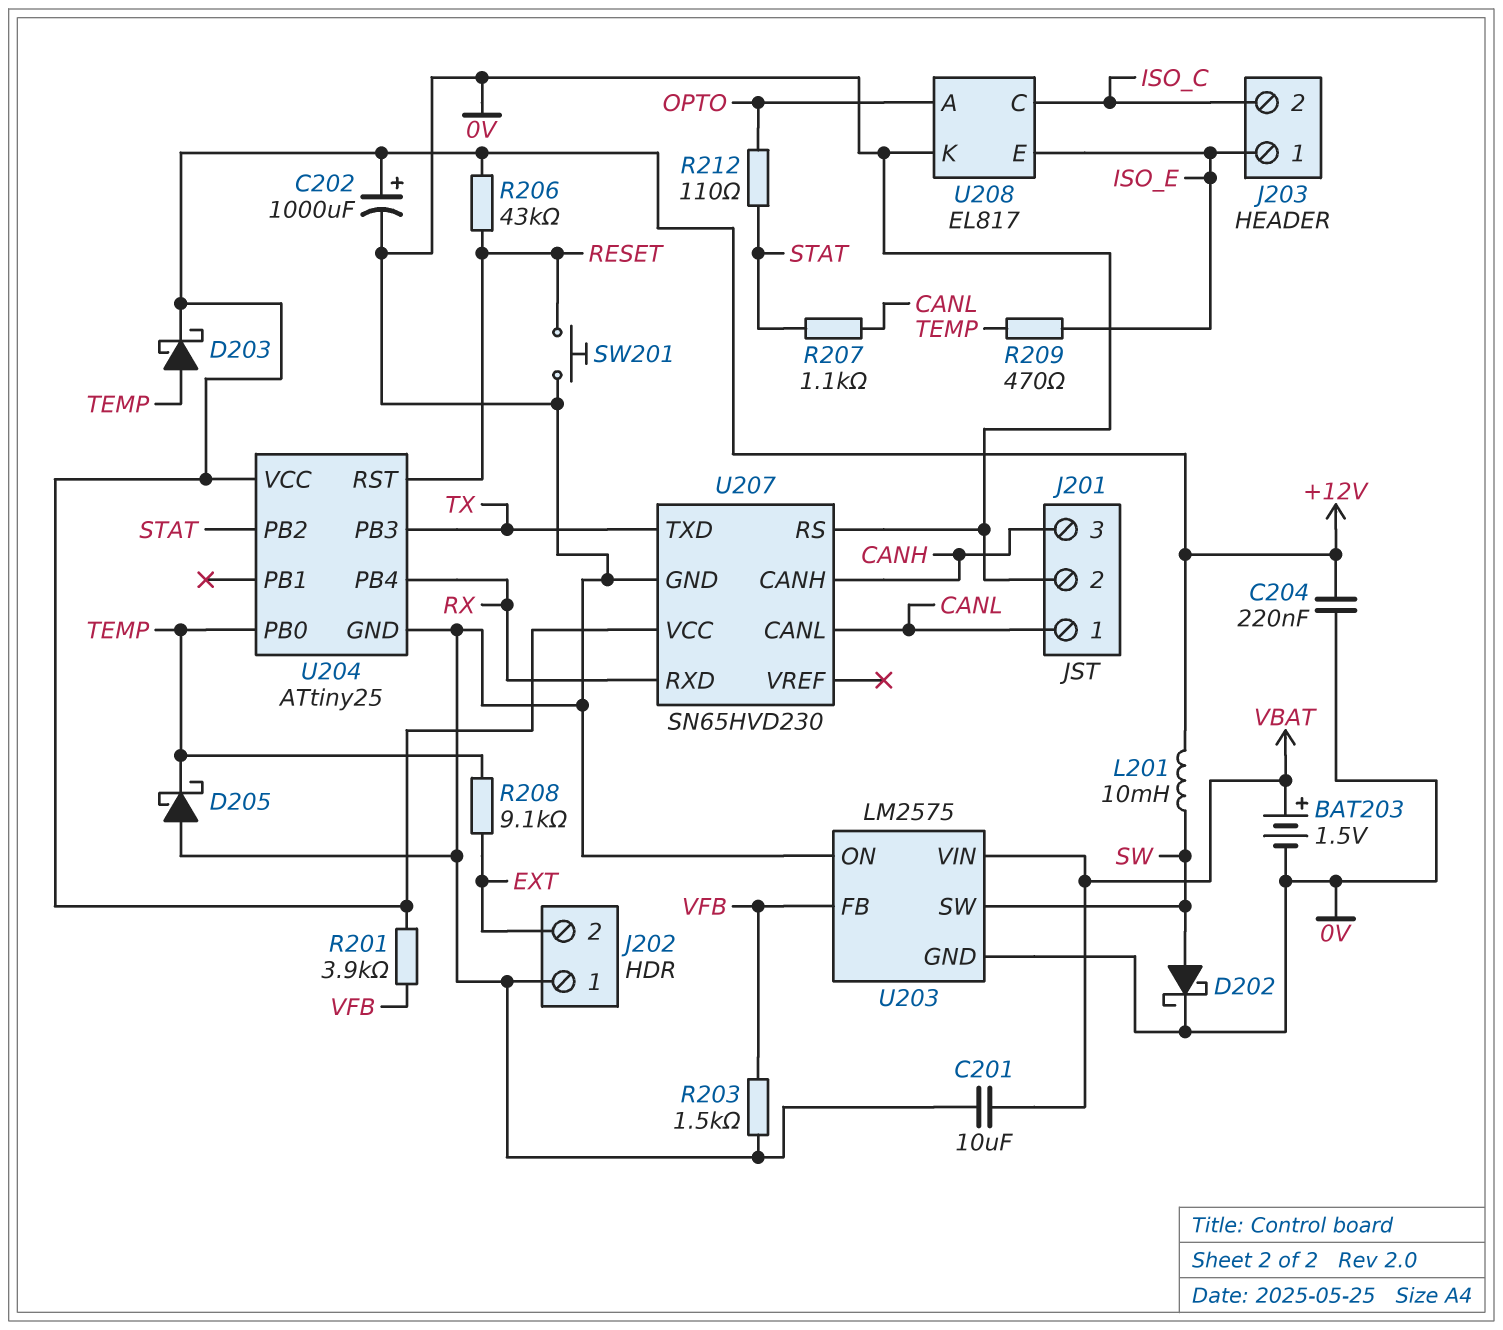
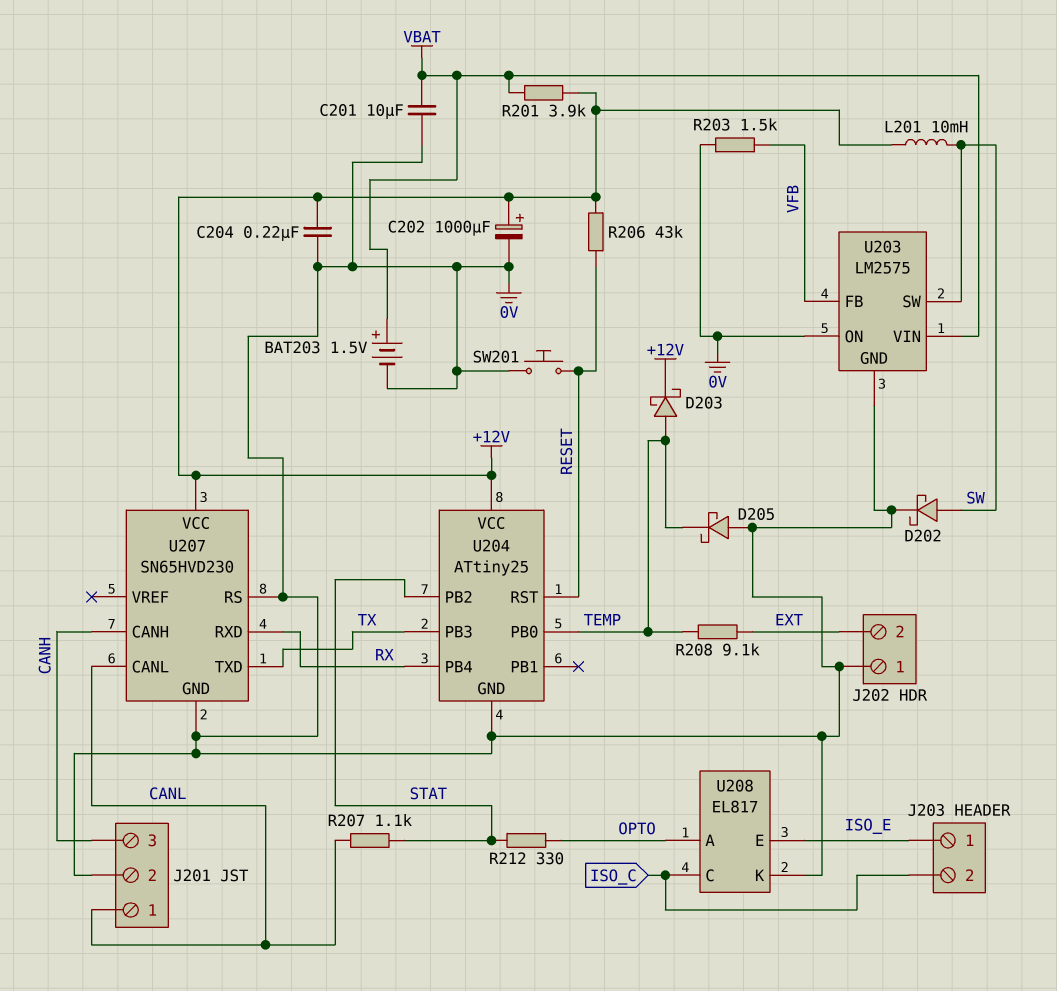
R201: 3.9k (+12V, VFB) -> 3.9k (+12V, VBAT)
R209: 470 (ISO_E, TEMP) -> none
R212: 110 (OPTO, STAT) -> 330 (OPTO, STAT)

